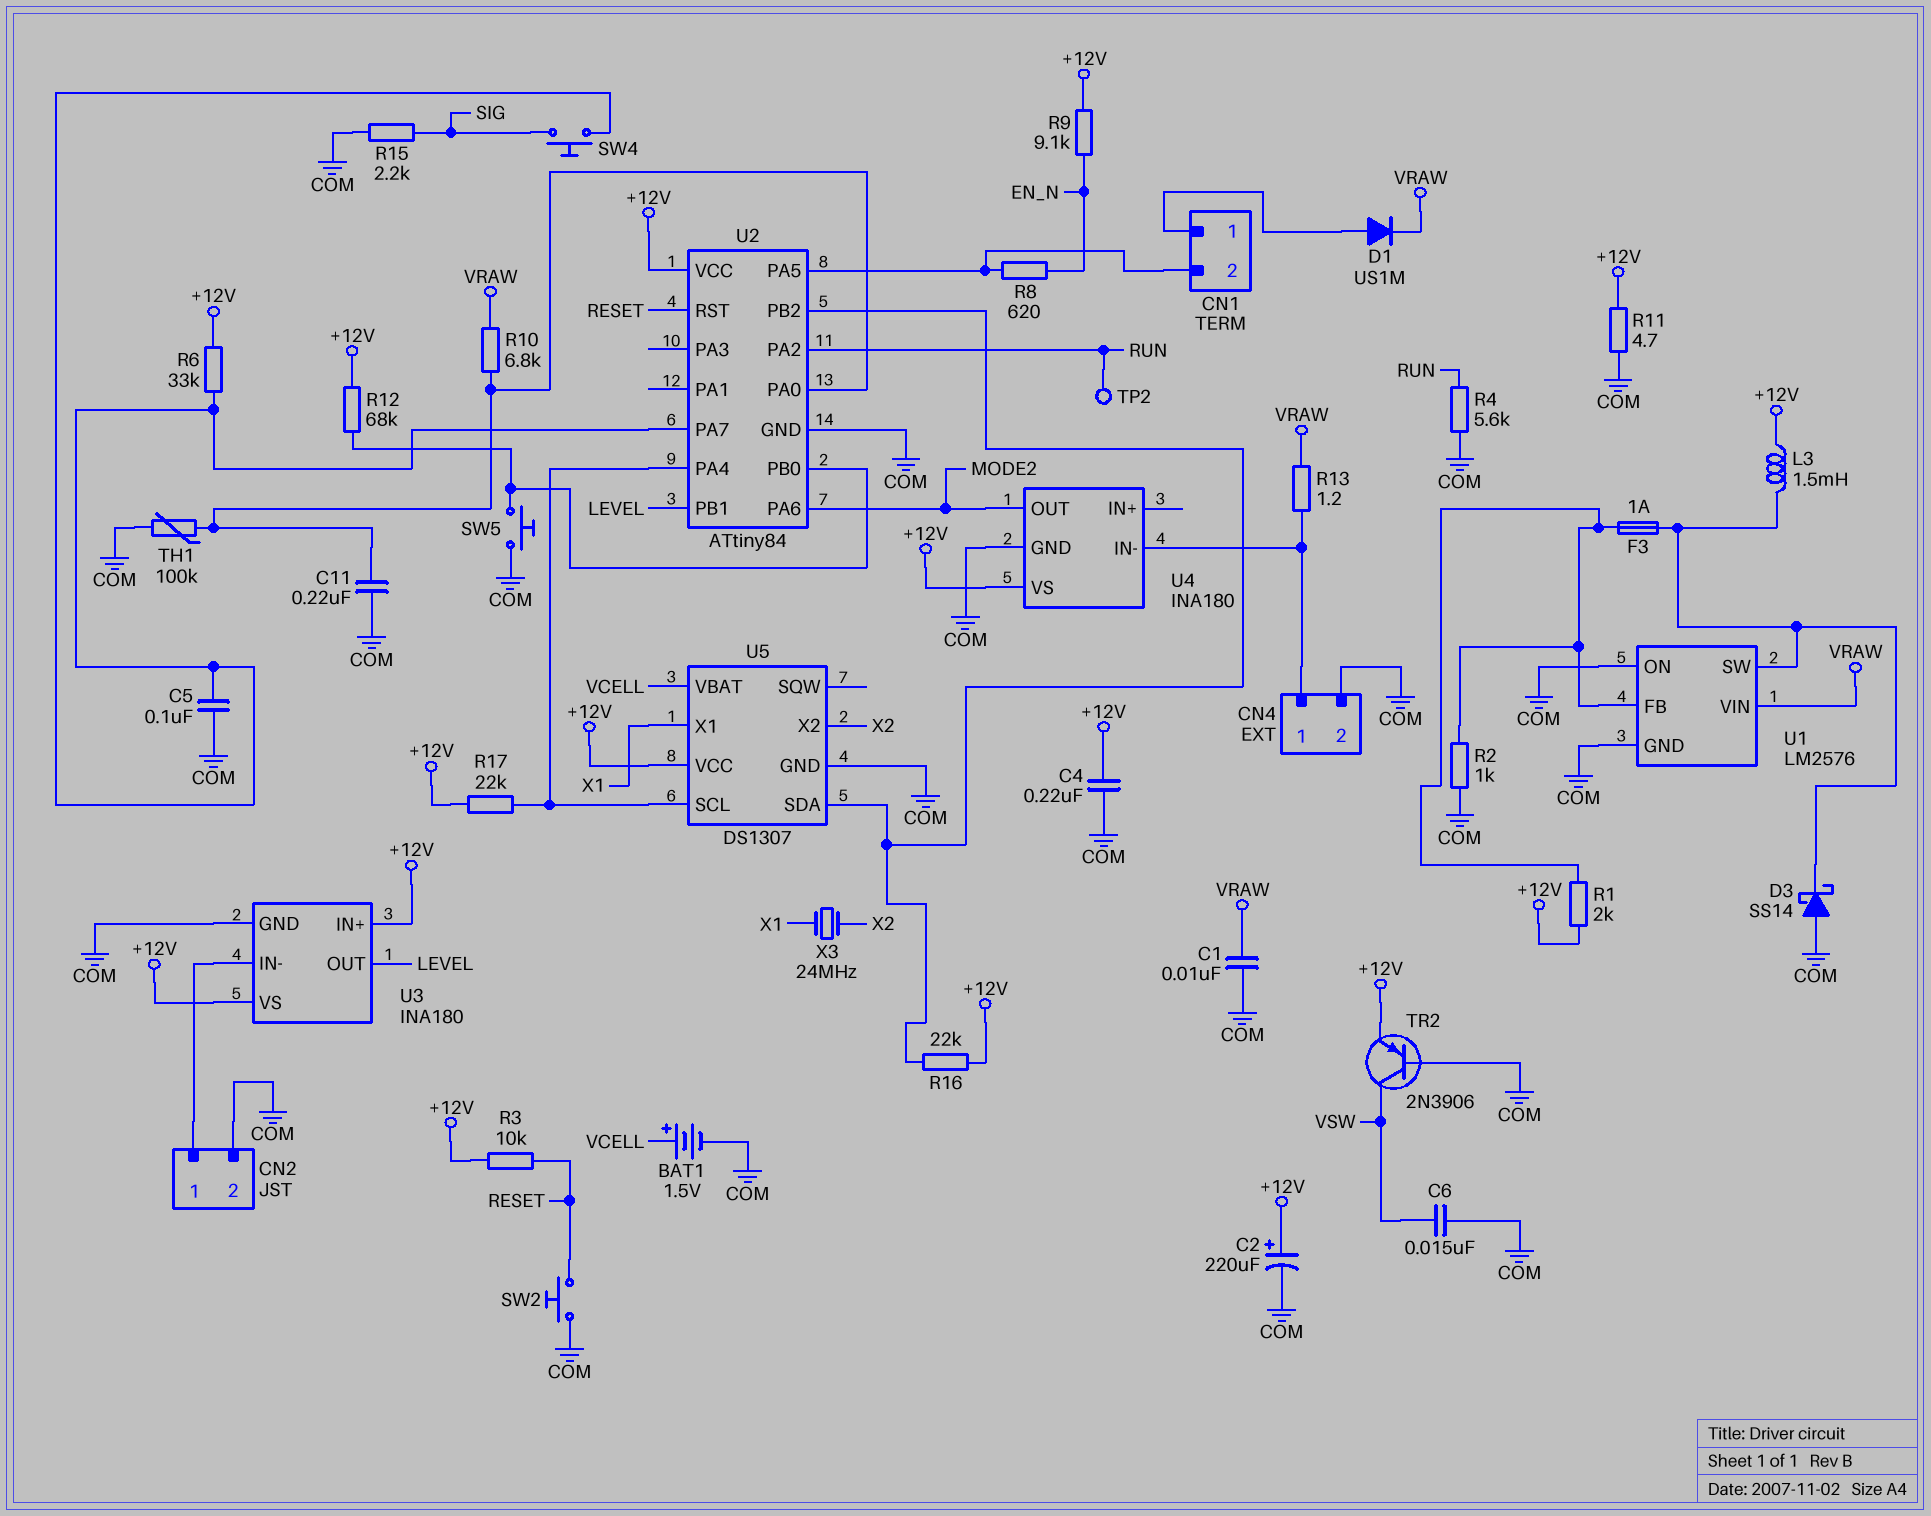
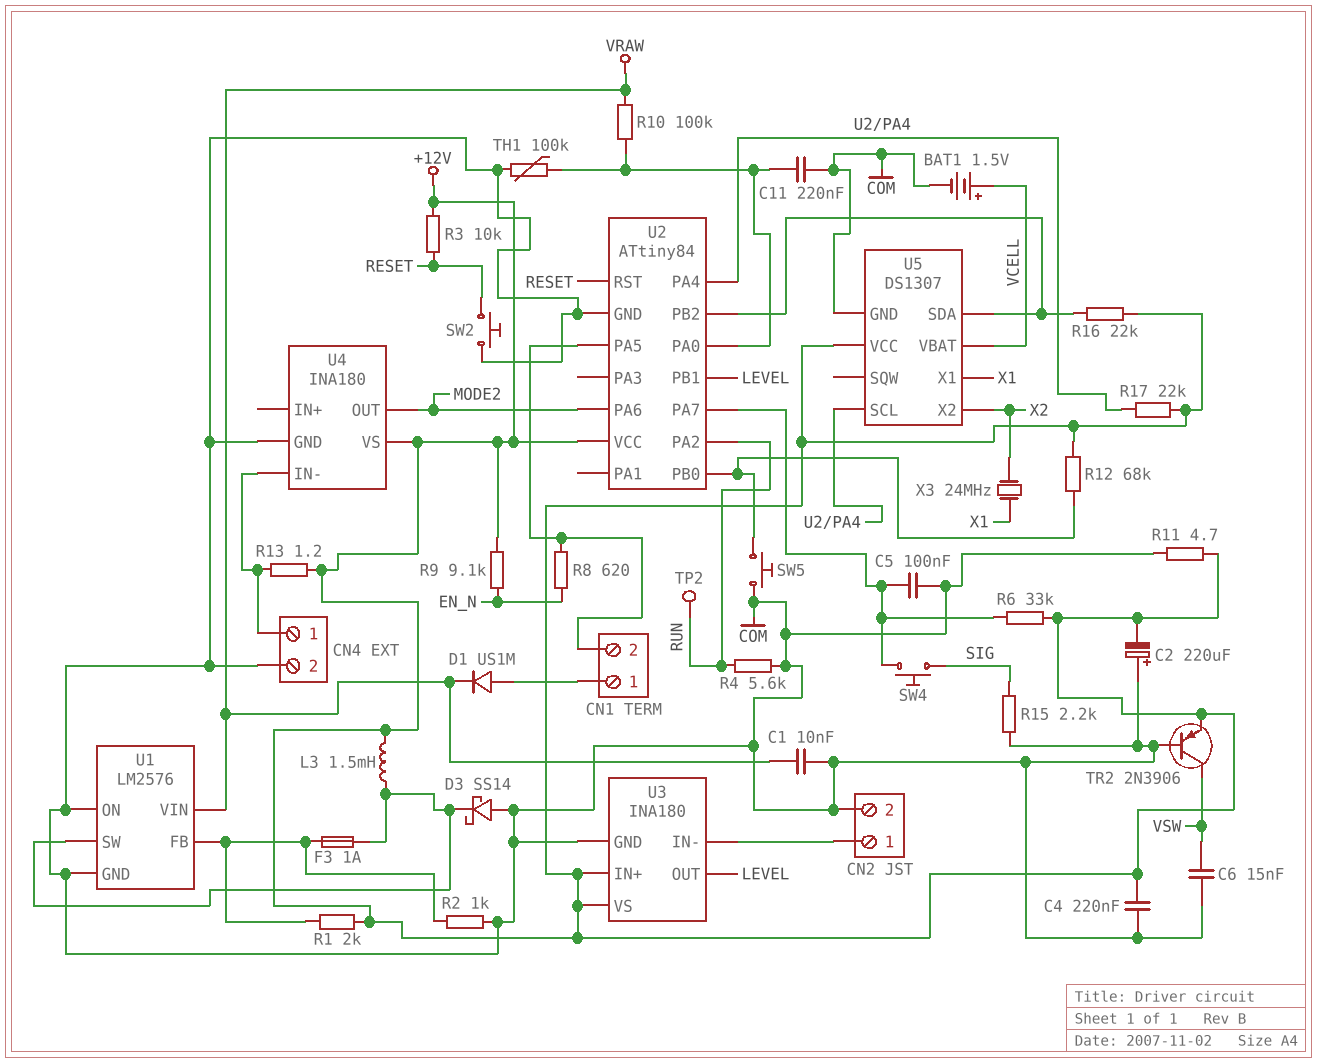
C2: 220uF (plus +12V, minus COM) -> 220uF (plus COM, minus +12V)
R10: 6.8k (U2/PA0, VRAW) -> 100k (U2/PA0, VRAW)
R13: 1.2 (CN4/1, VRAW) -> 1.2 (+12V, CN4/1)

